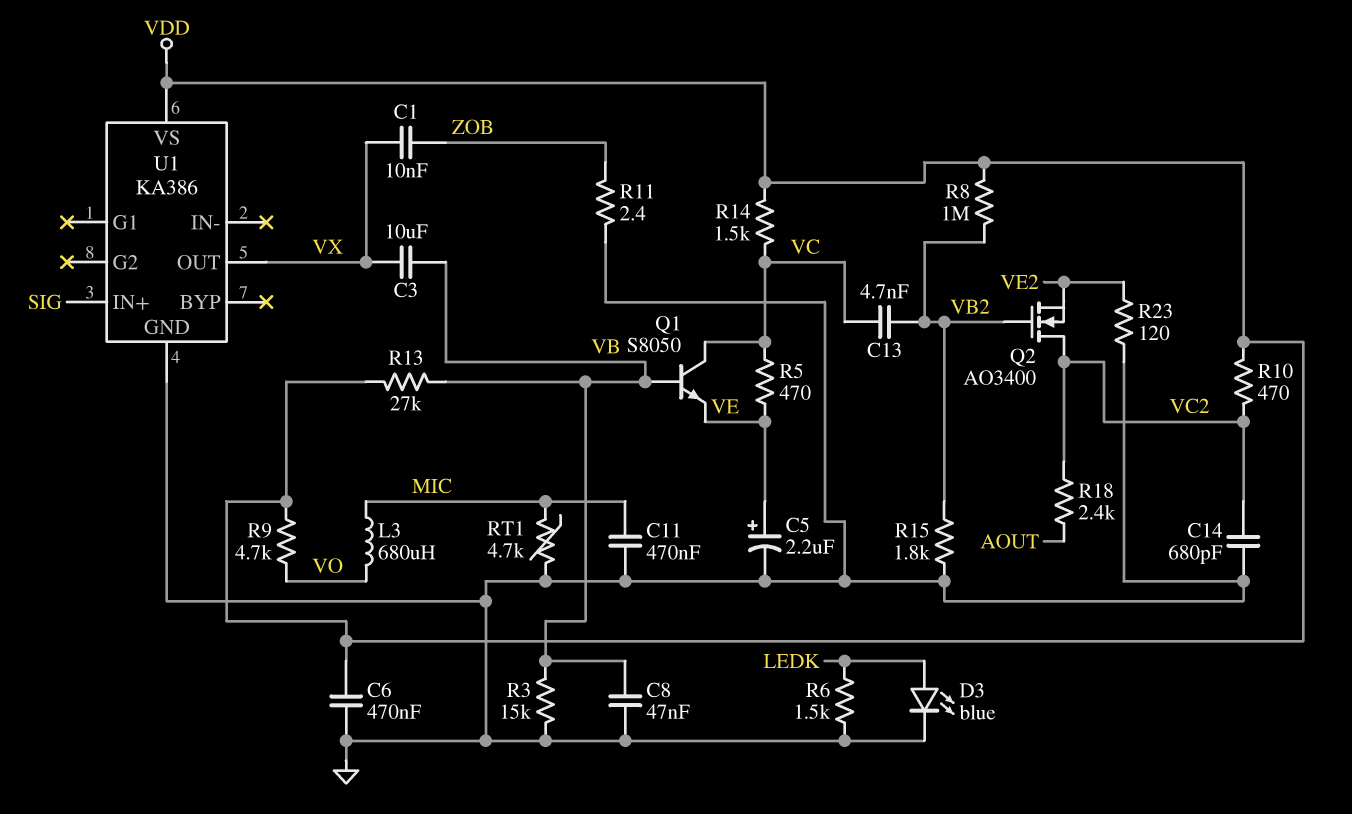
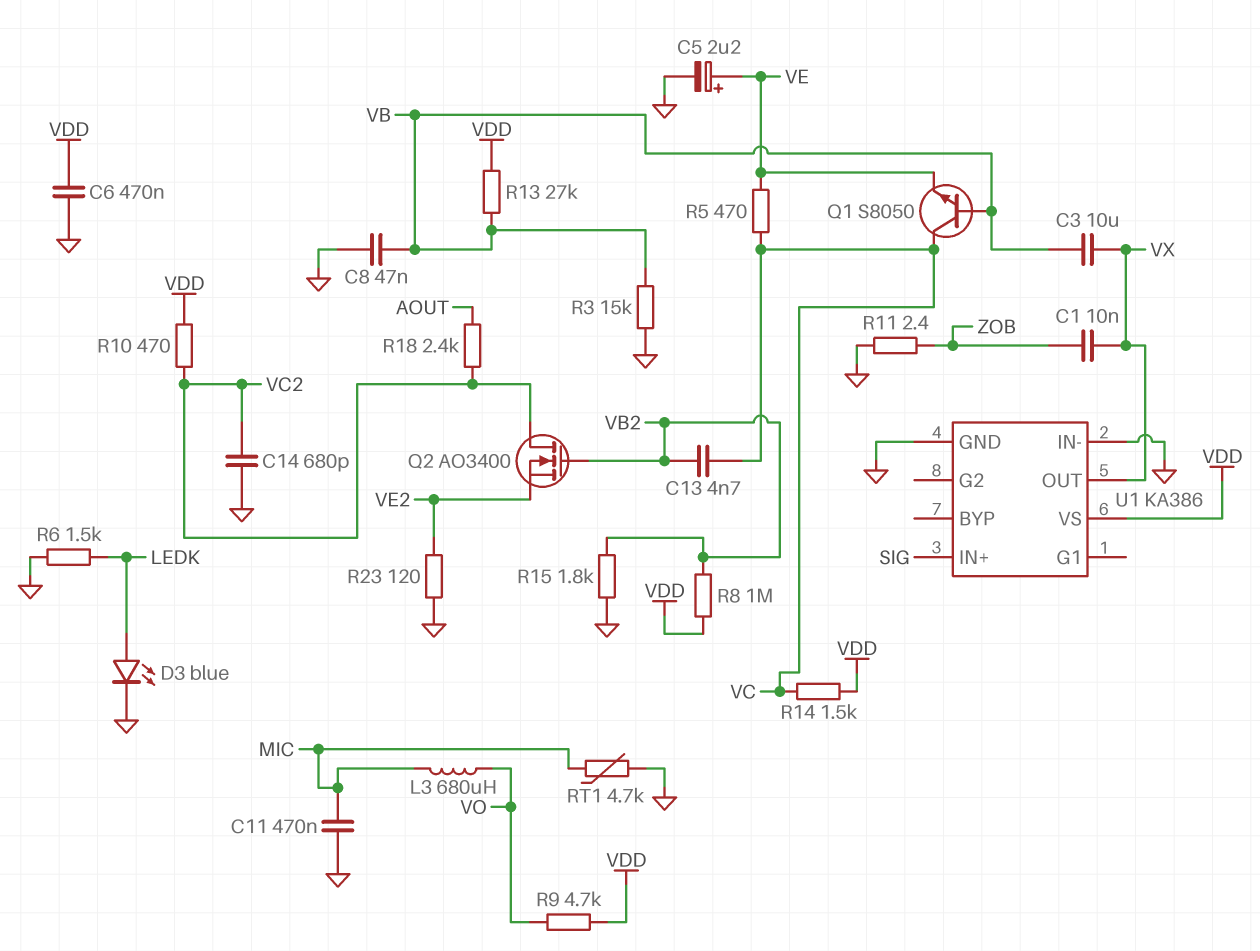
U1 pin IN-: none -> GND

